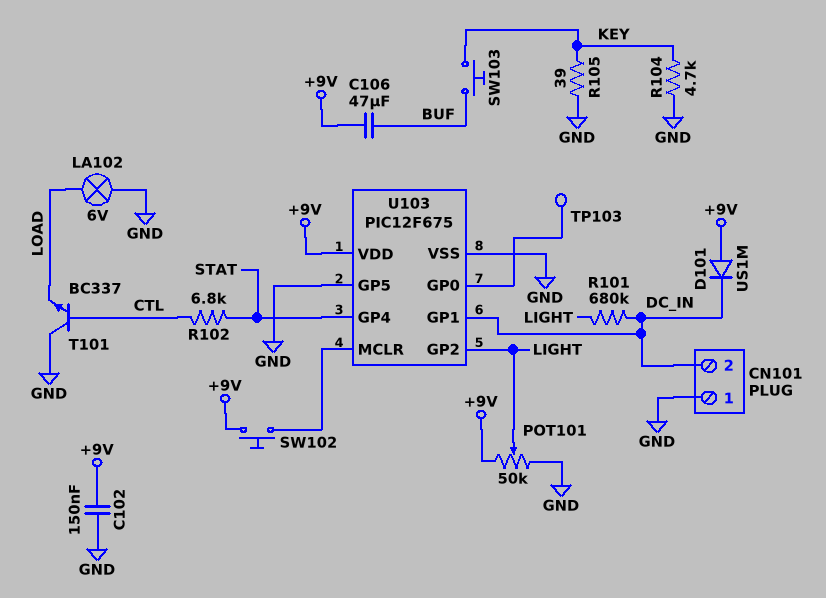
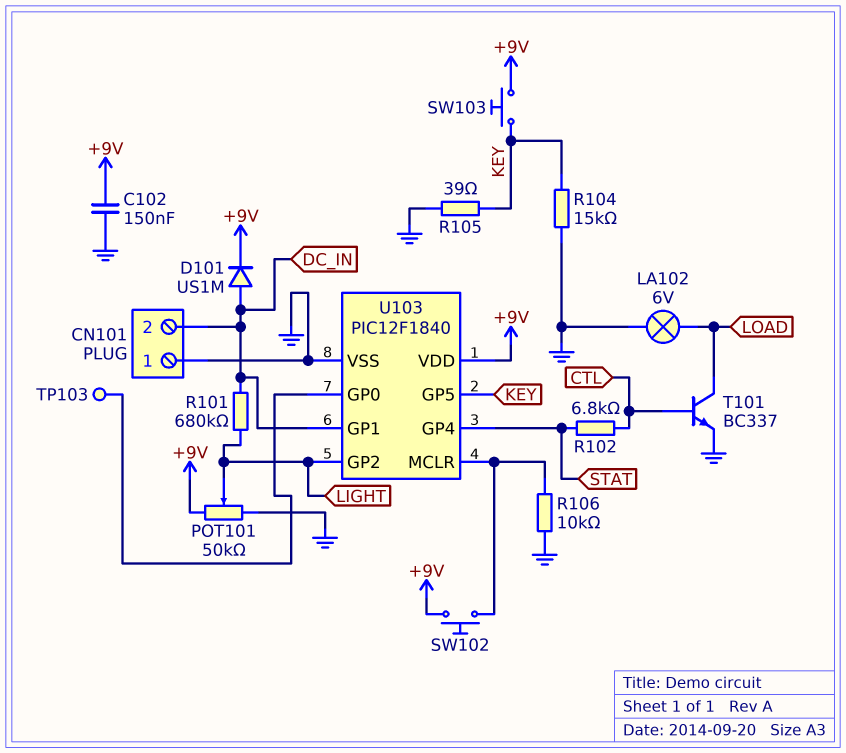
C106: 47uF (+9V, BUF) -> none
D101: diode US1M (A +9V, K DC_IN) -> diode US1M (A DC_IN, K +9V)
R104: 4.7k (GND, KEY) -> 15k (GND, KEY)
R106: none -> 10k (GND, U103/MCLR)
SW103: button (BUF, KEY) -> button (+9V, KEY)
T101: NPN BC337 (B CTL, C GND, E LOAD) -> NPN BC337 (B CTL, C LOAD, E GND)
U103: PIC12F675 -> PIC12F1840
U103 pin GP5: GND -> KEY

